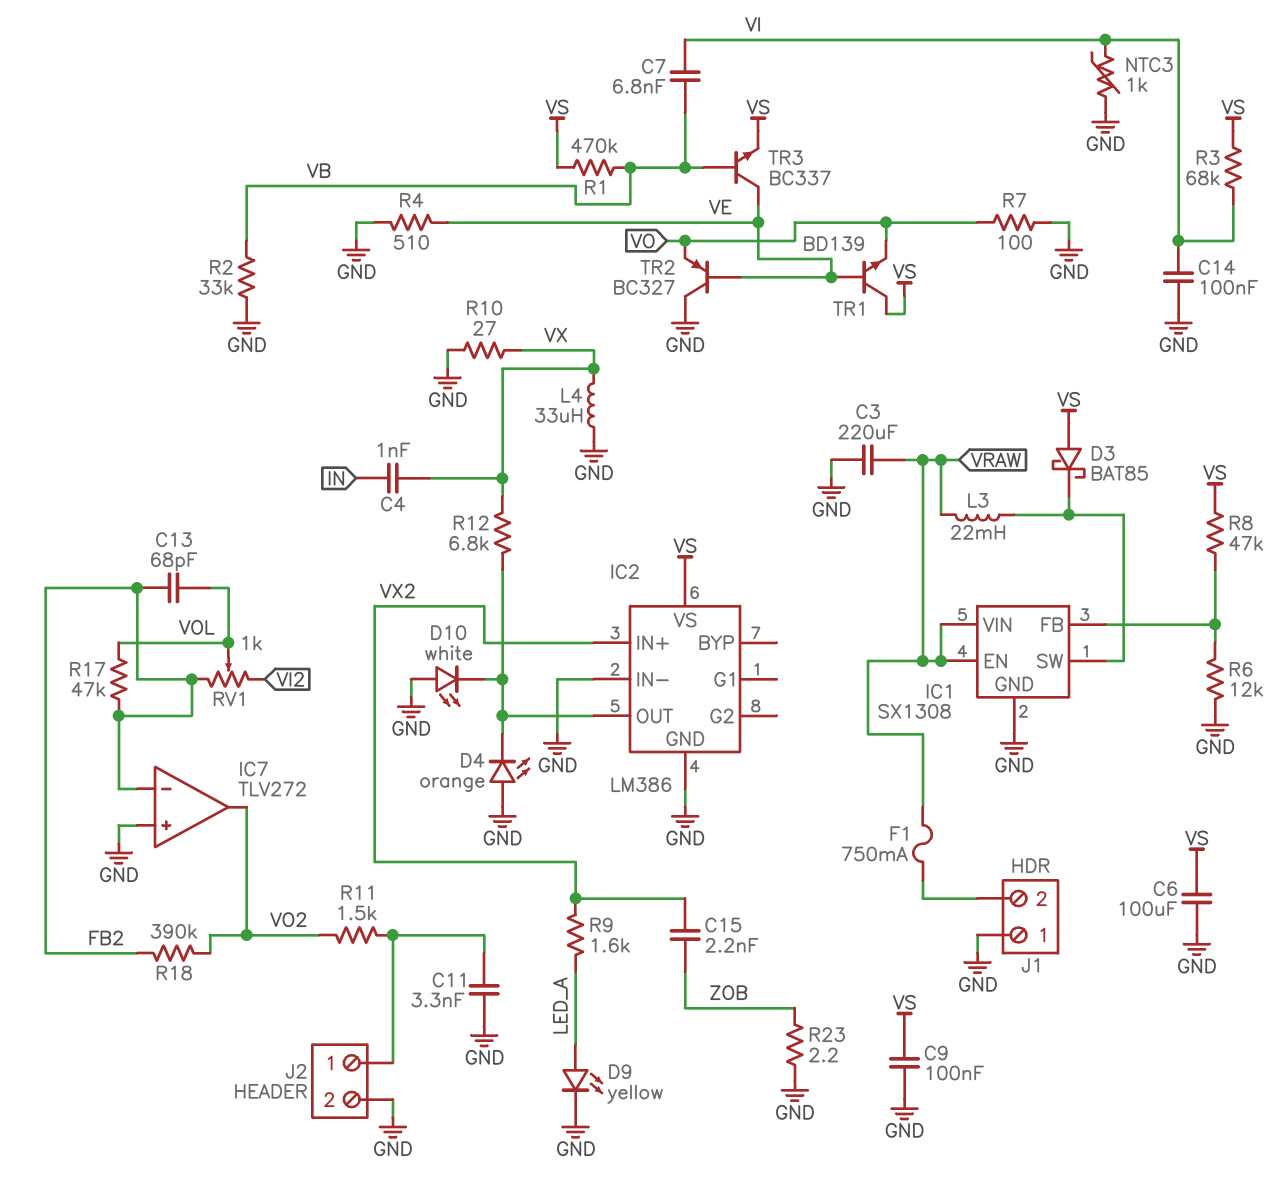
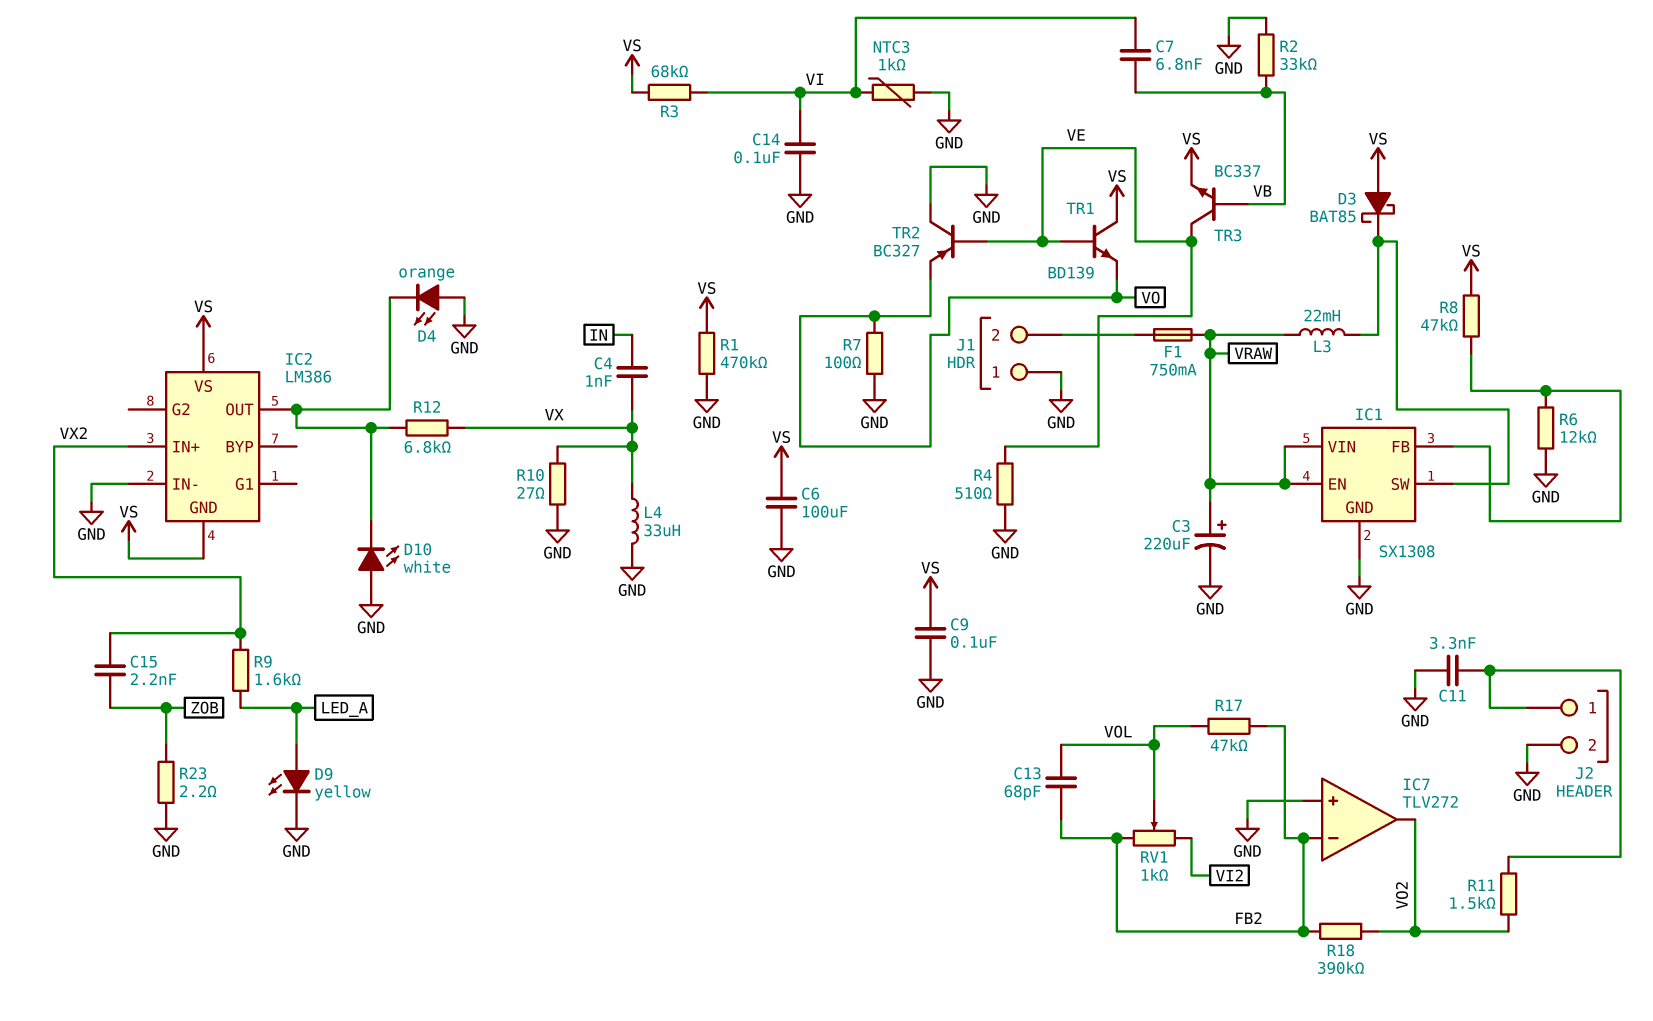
C3: 220uF (GND, VRAW) -> 220uF (plus VRAW, minus GND)
IC2 pin GND: GND -> VS
R1: 470k (VB, VS) -> 470k (GND, VS)

